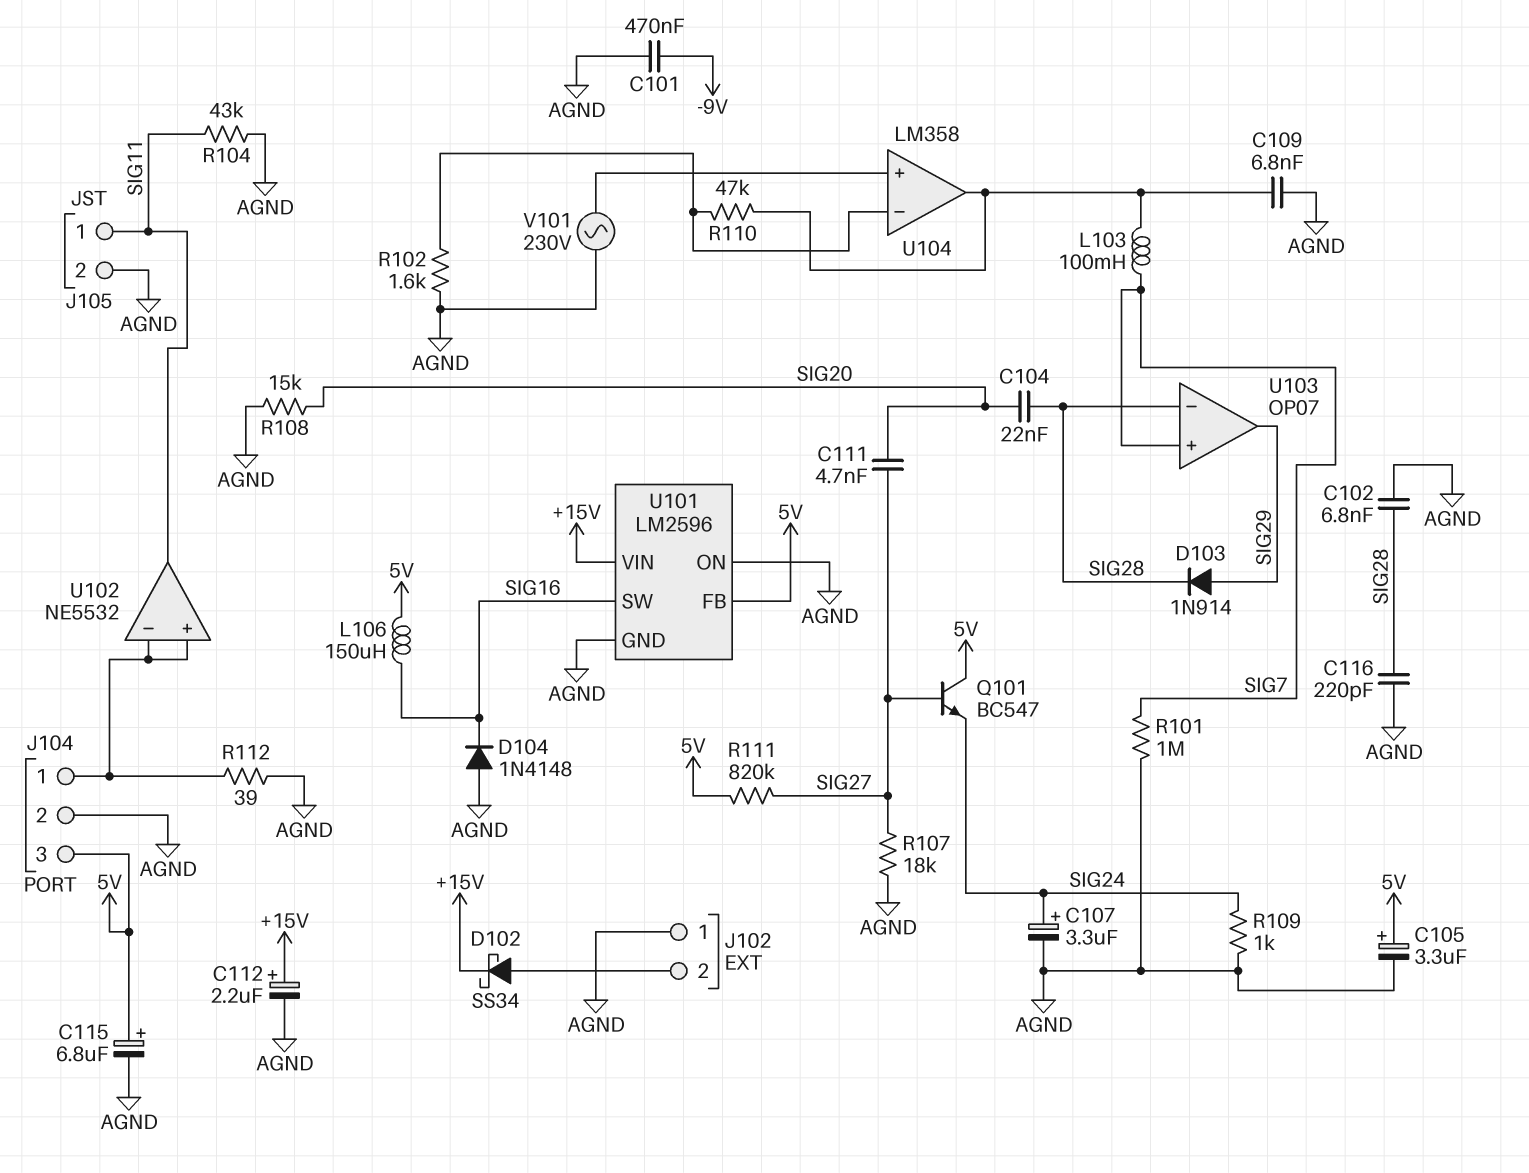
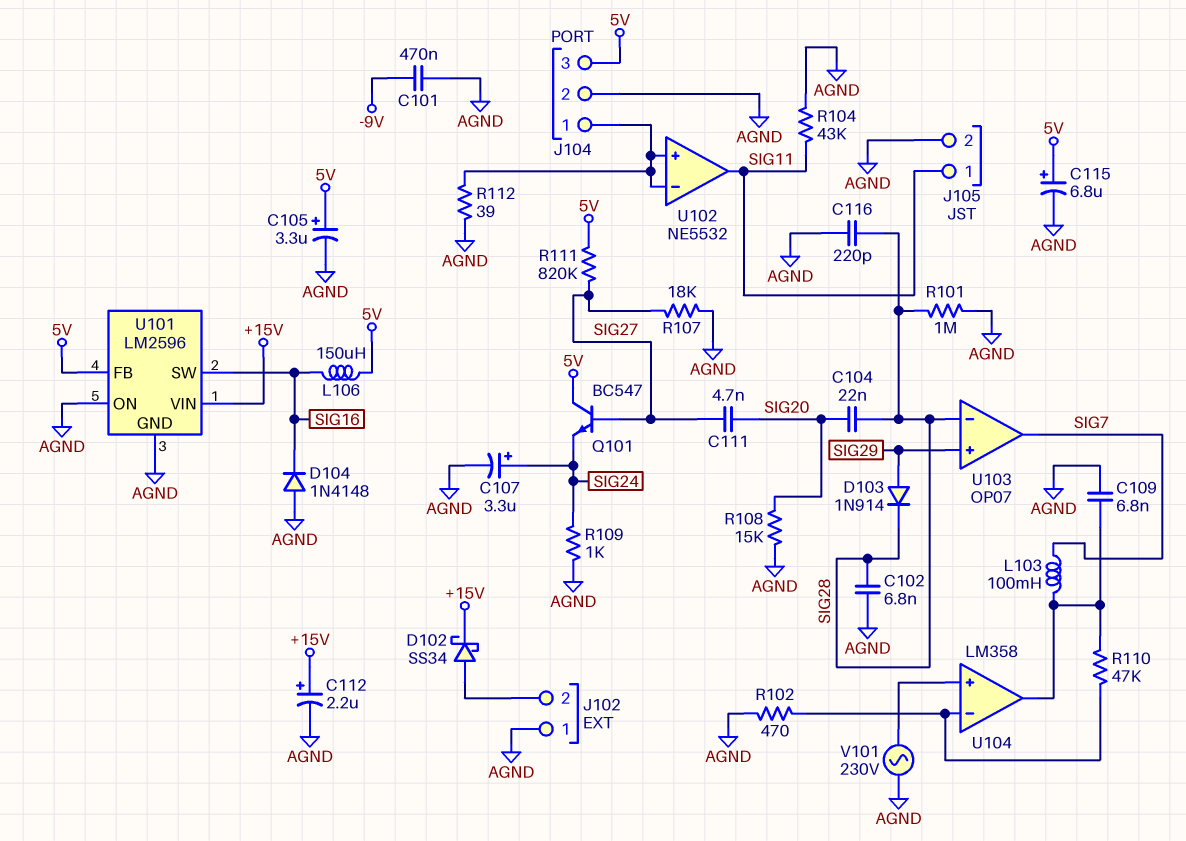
R101: 1M (AGND, SIG7) -> 1M (AGND, SIG28)
R102: 1.6k (AGND, U104/in-) -> 470 (AGND, U104/in-)
U103 pin in+: SIG7 -> SIG29
U103 pin out: SIG29 -> SIG7

